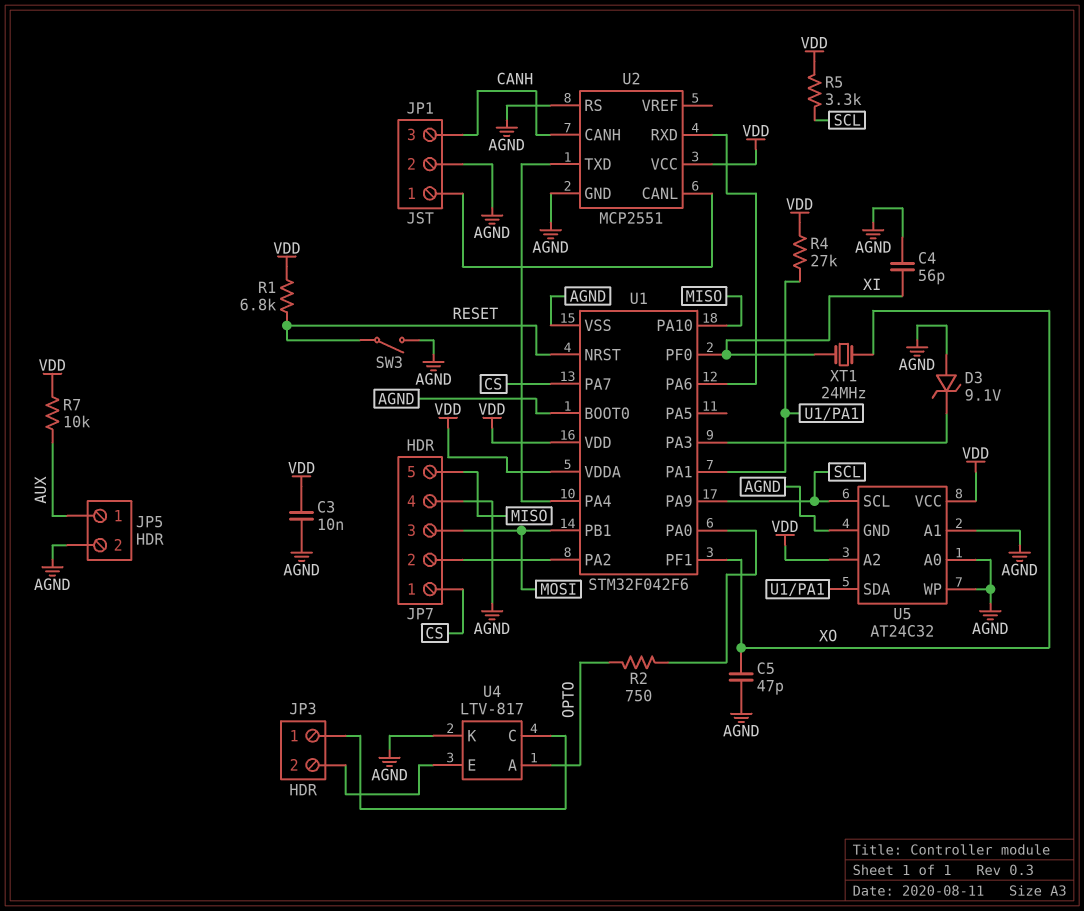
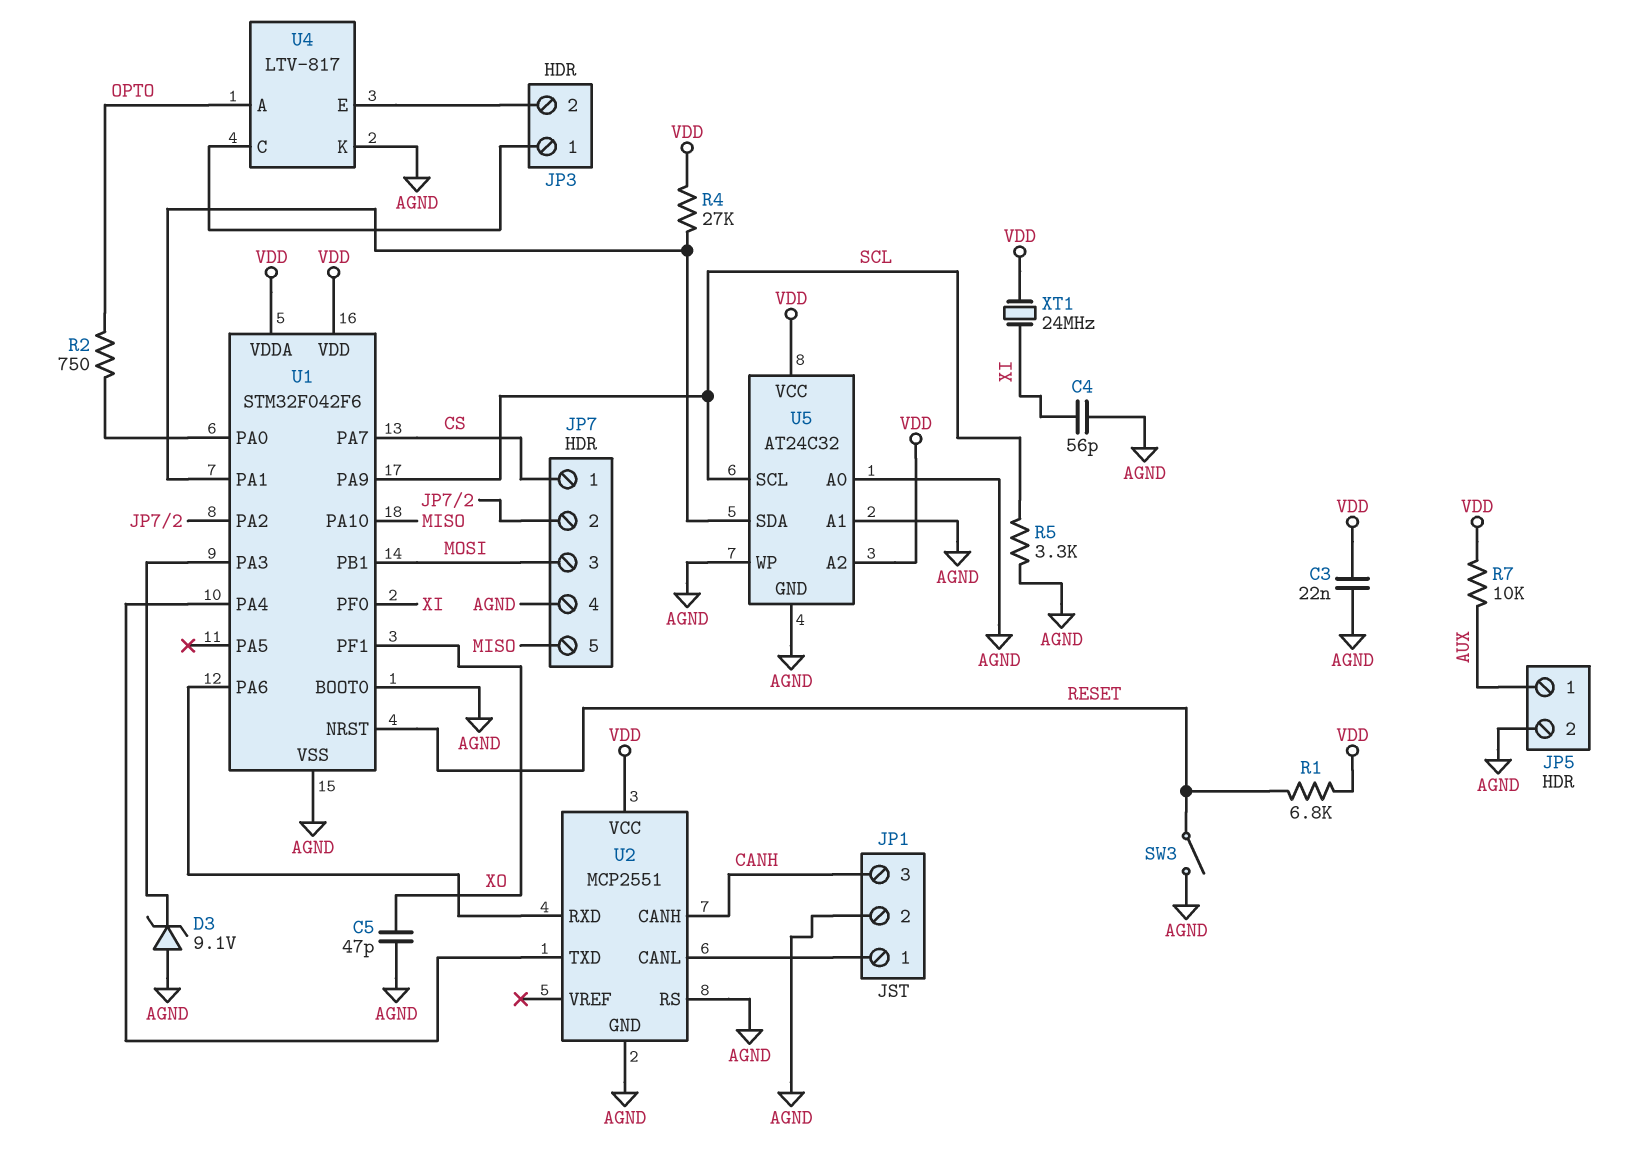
C3: 10nF (AGND, VDD) -> 22nF (AGND, VDD)
R5: 3.3k (SCL, VDD) -> 3.3k (AGND, SCL)
XT1: 24MHz (XI, XO) -> 24MHz (VDD, XI)

